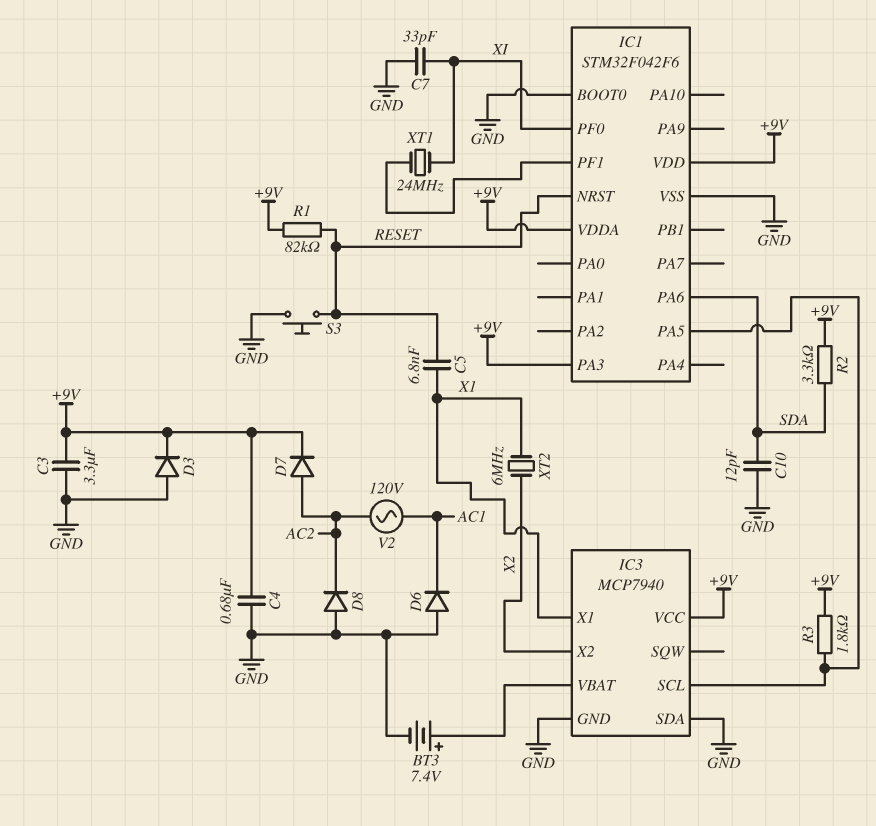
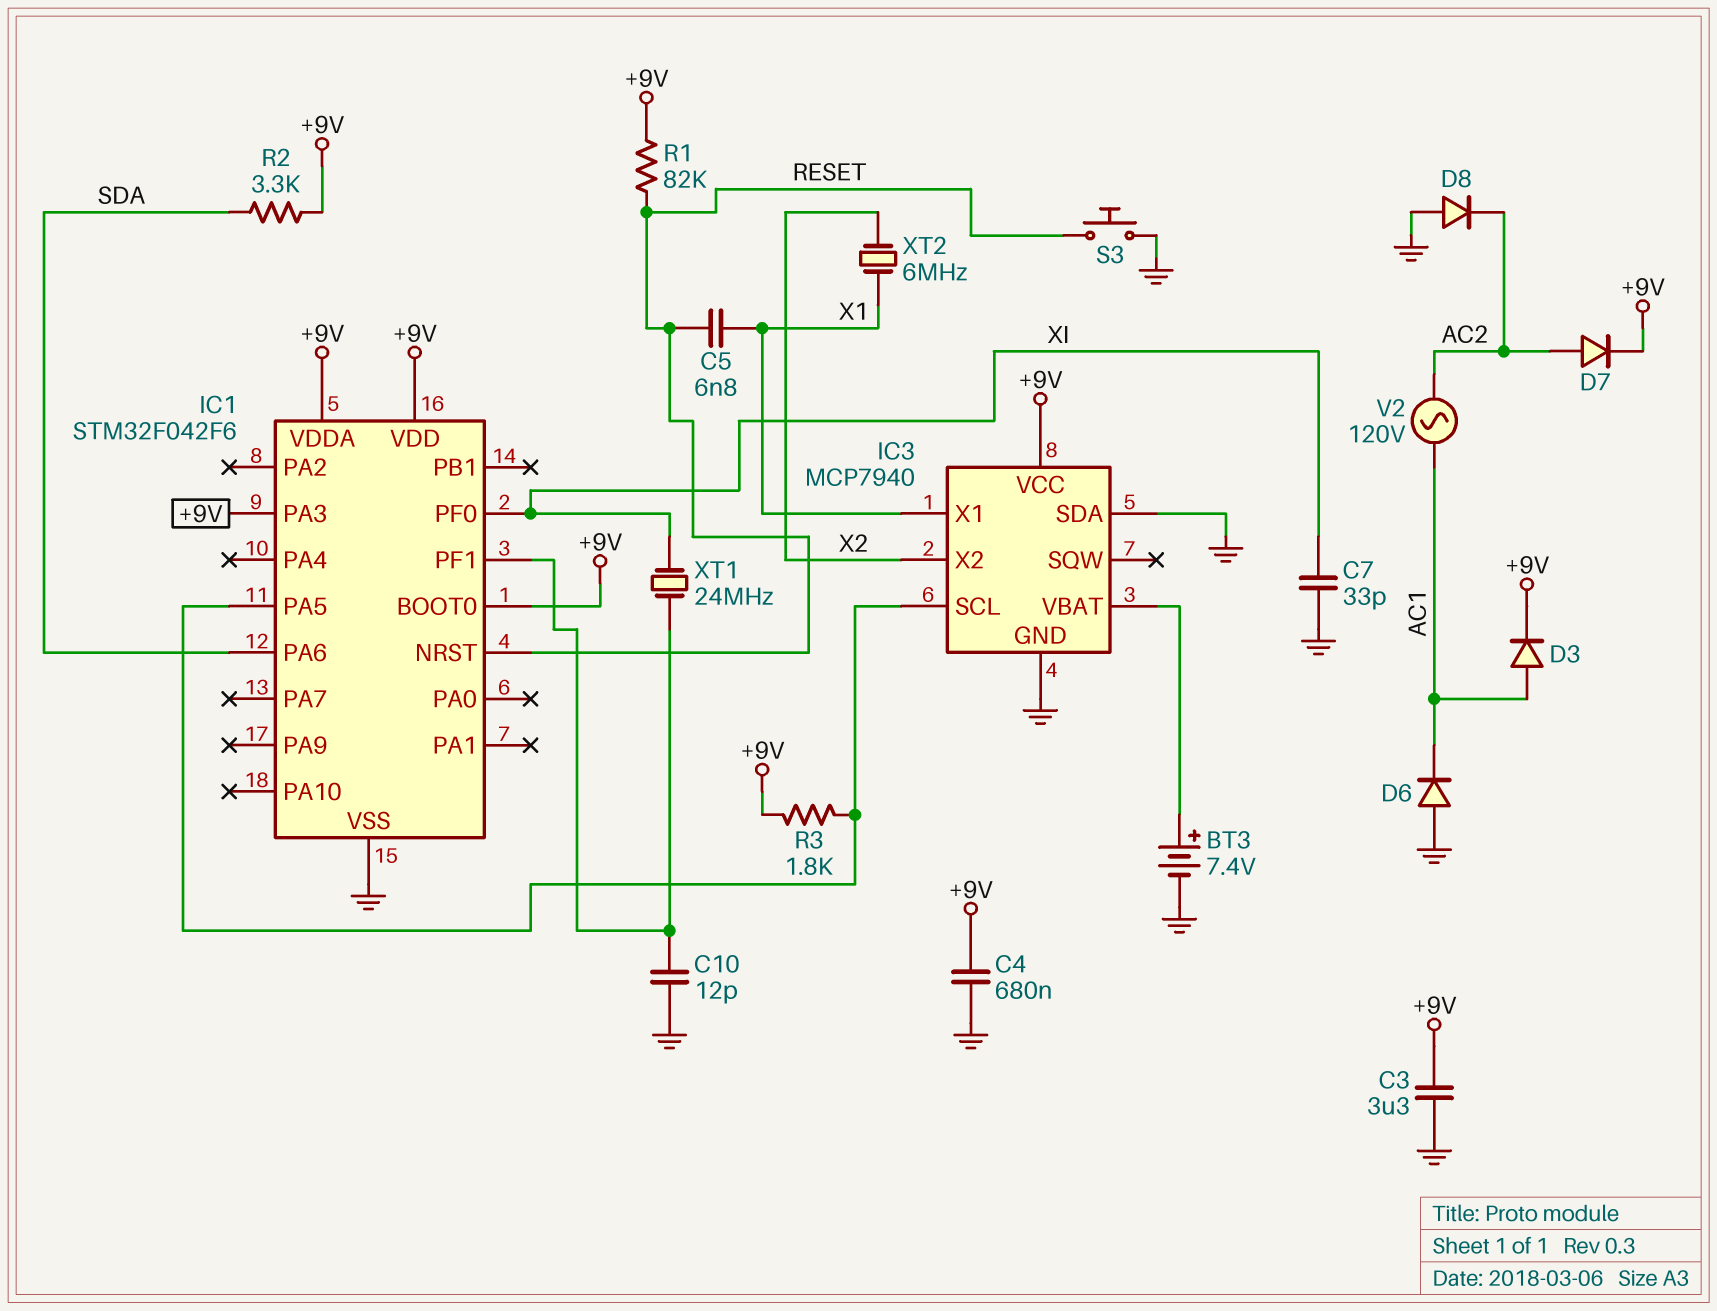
C10: 12pF (GND, SDA) -> 12pF (GND, IC1/PF1)
D3: diode (A GND, K +9V) -> diode (A AC1, K +9V)
IC1 pin BOOT0: GND -> +9V

